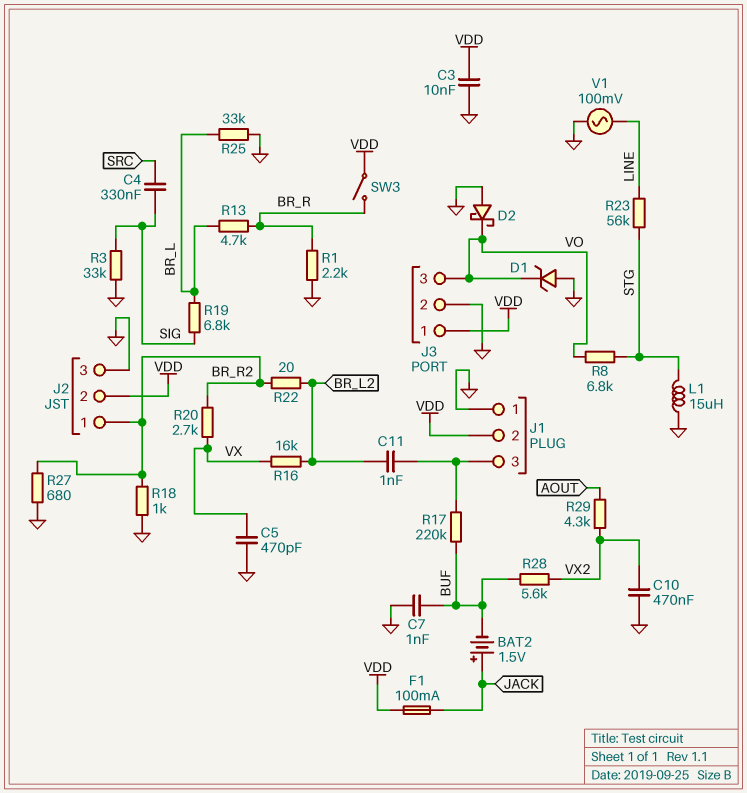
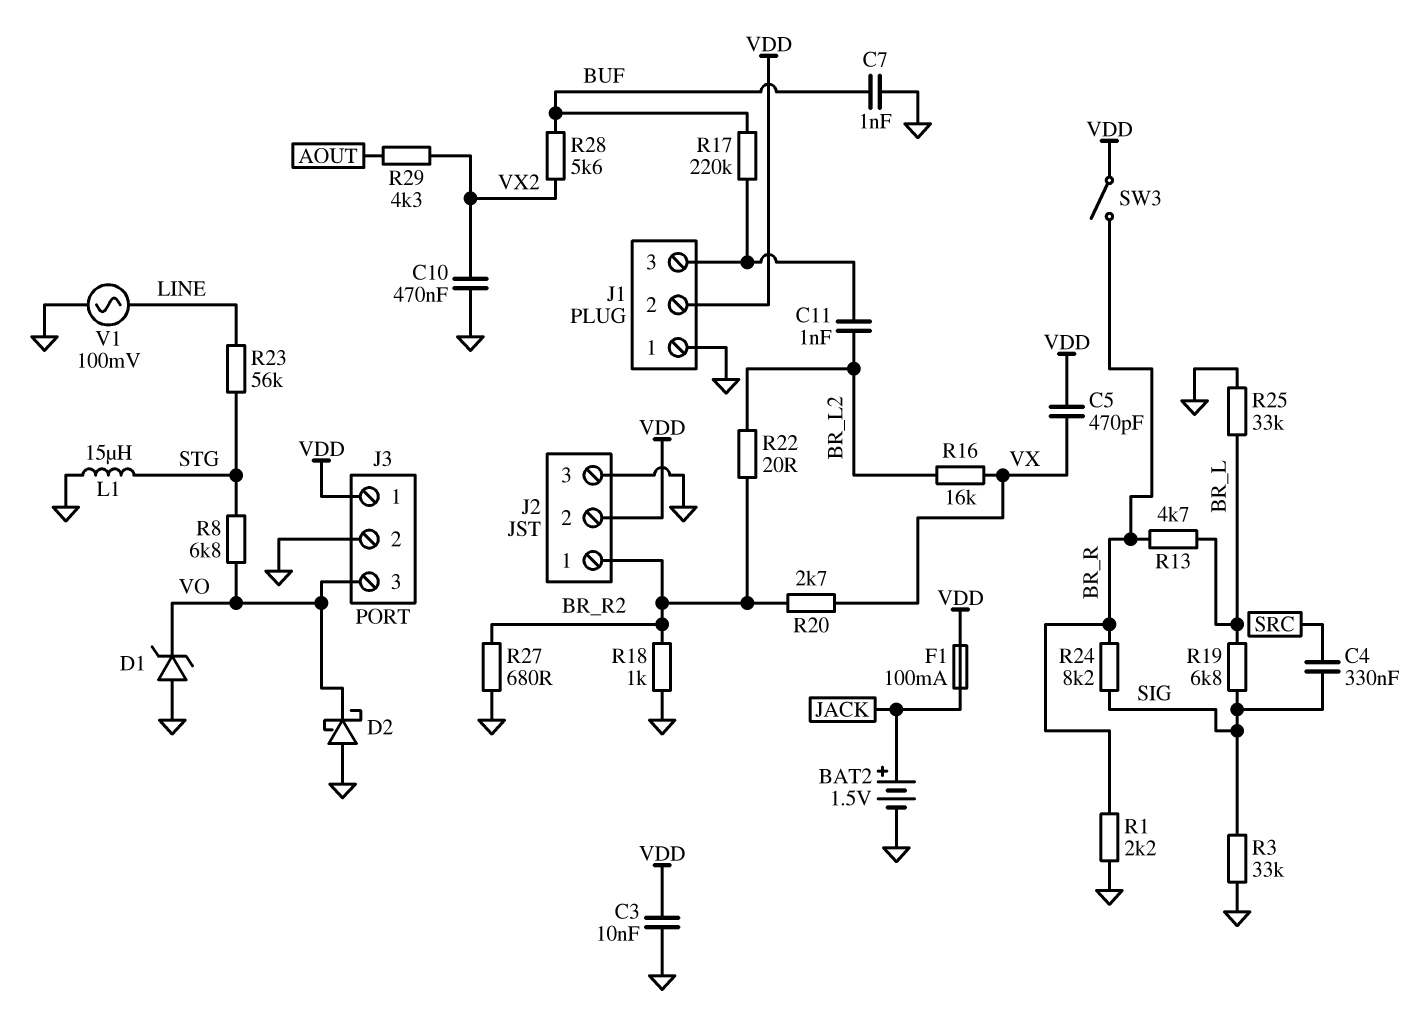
BAT2: 1.5V (plus JACK, minus BUF) -> 1.5V (plus JACK, minus GND)
C5: 470pF (GND, VX) -> 470pF (VDD, VX)
R24: none -> 8.2k (BR_R, SIG)

